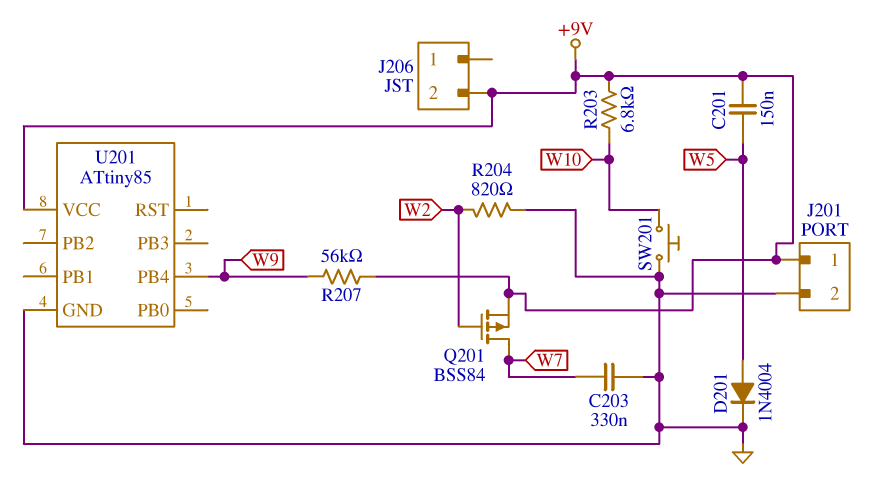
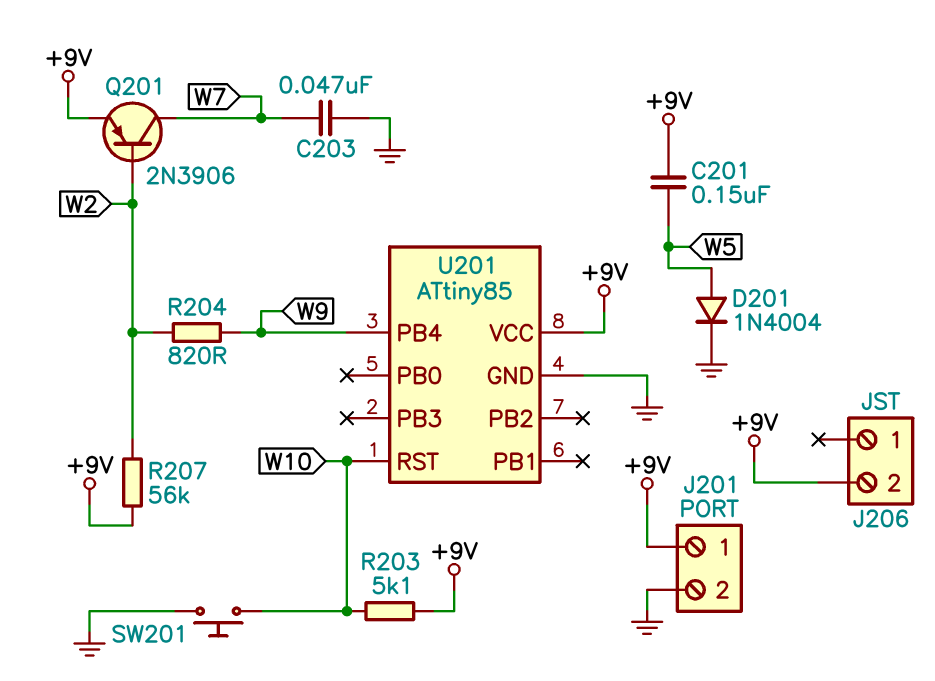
C203: 330nF (GND, W7) -> 47nF (GND, W7)
Q201: PMOS BSS84 (G W2, D W7, S +9V) -> PNP 2N3906 (B W2, C W7, E +9V)
R203: 6.8k (+9V, W10) -> 5.1k (+9V, W10)
R204: 820 (GND, W2) -> 820 (W2, W9)
R207: 56k (+9V, W9) -> 56k (+9V, W2)
U201 pin RST: none -> W10

